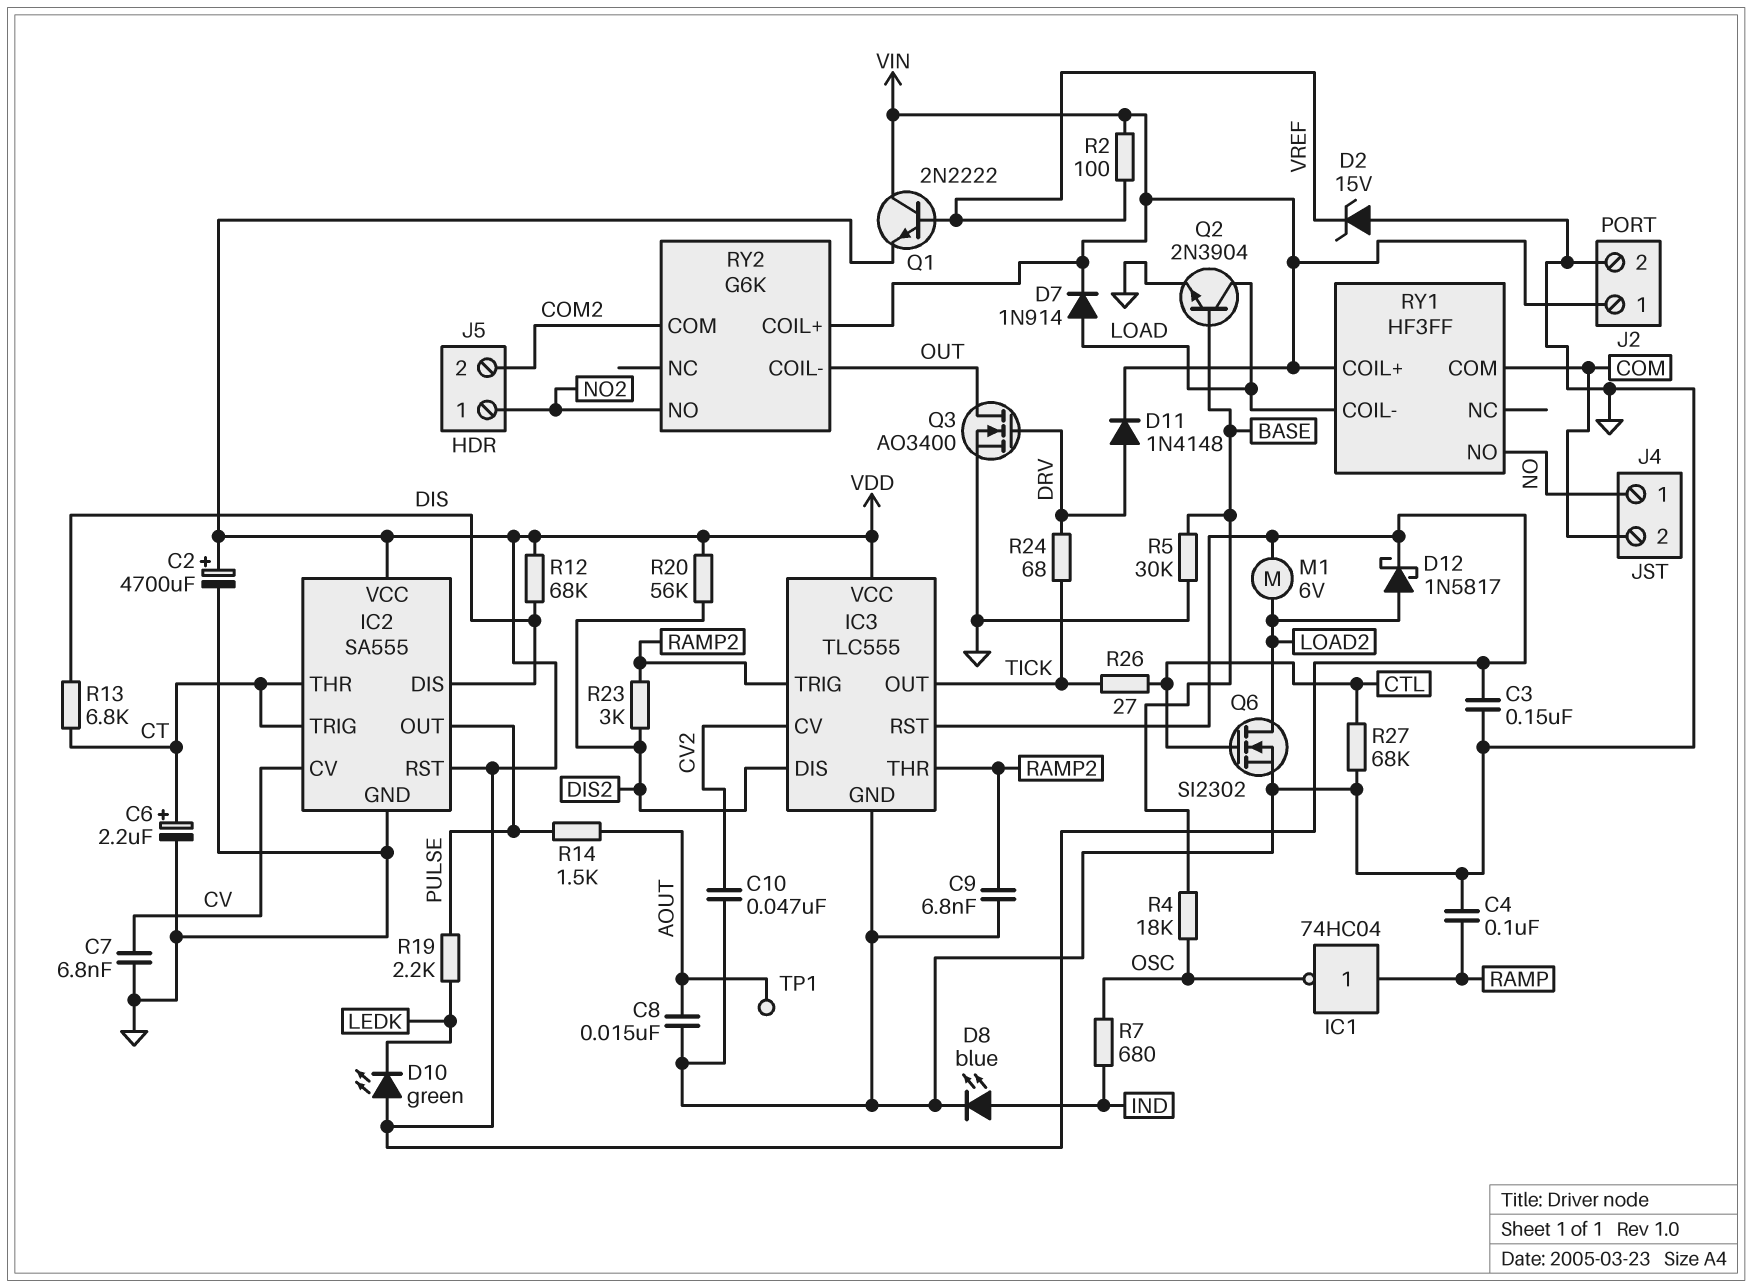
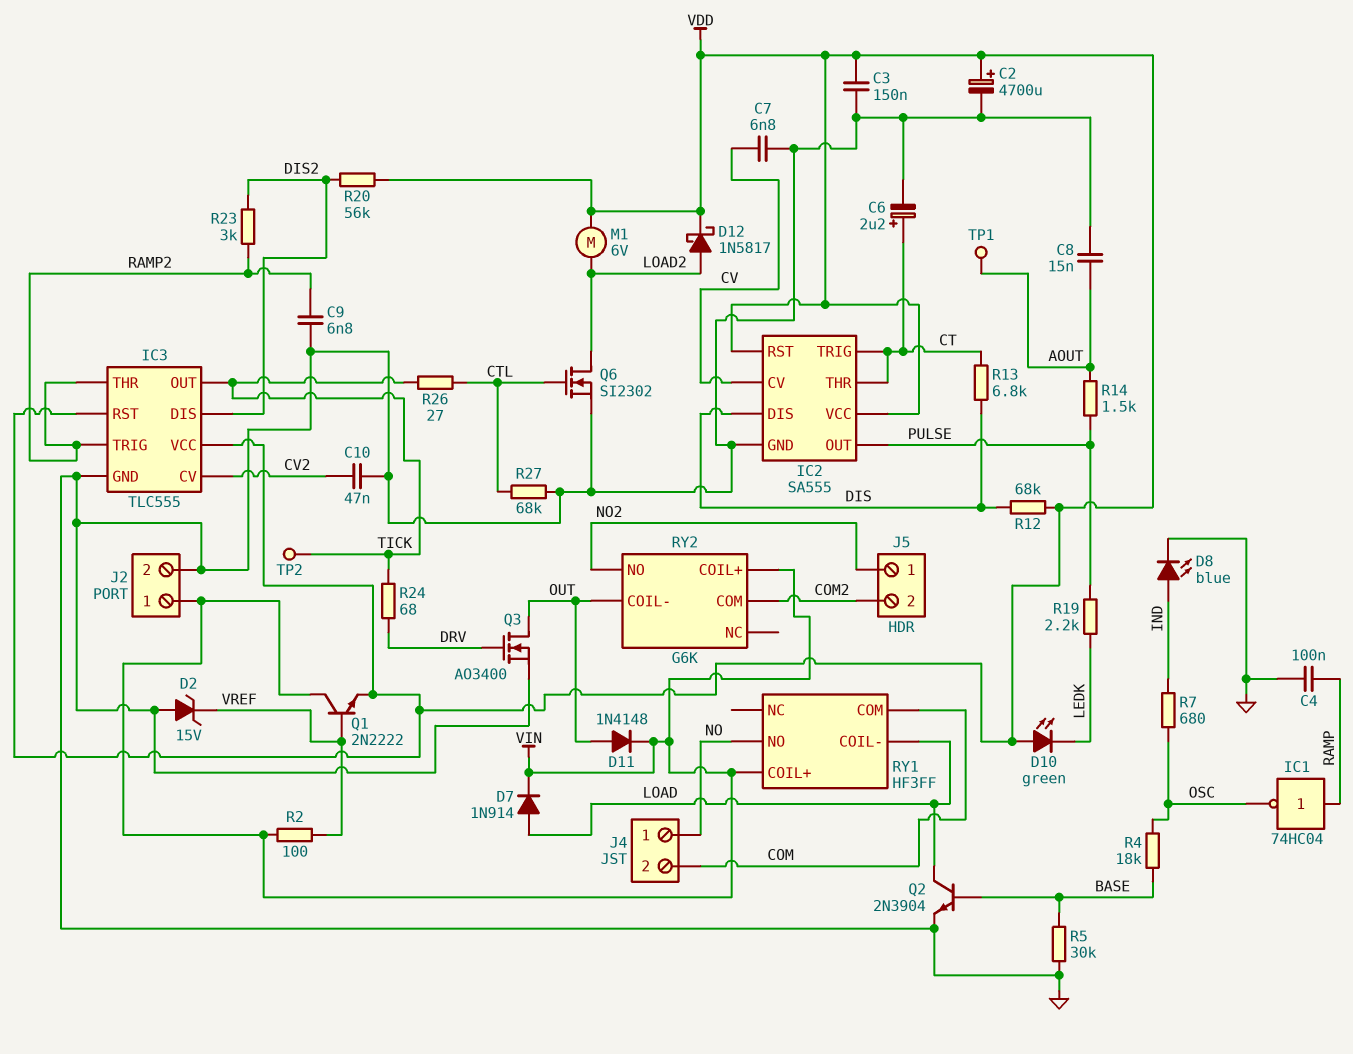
D11: diode 1N4148 (A DRV, K VIN) -> diode 1N4148 (A OUT, K VIN)
TP2: none -> test point (TICK)

